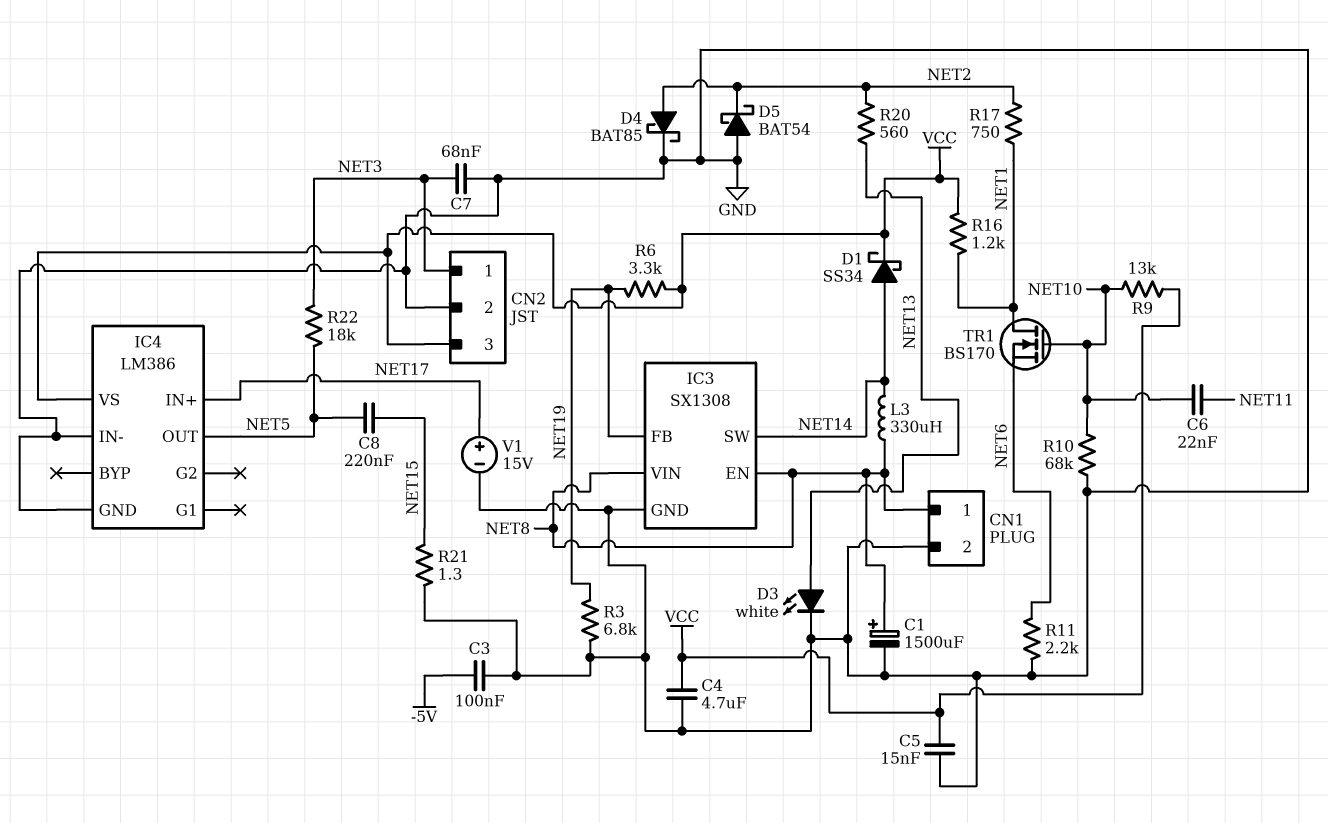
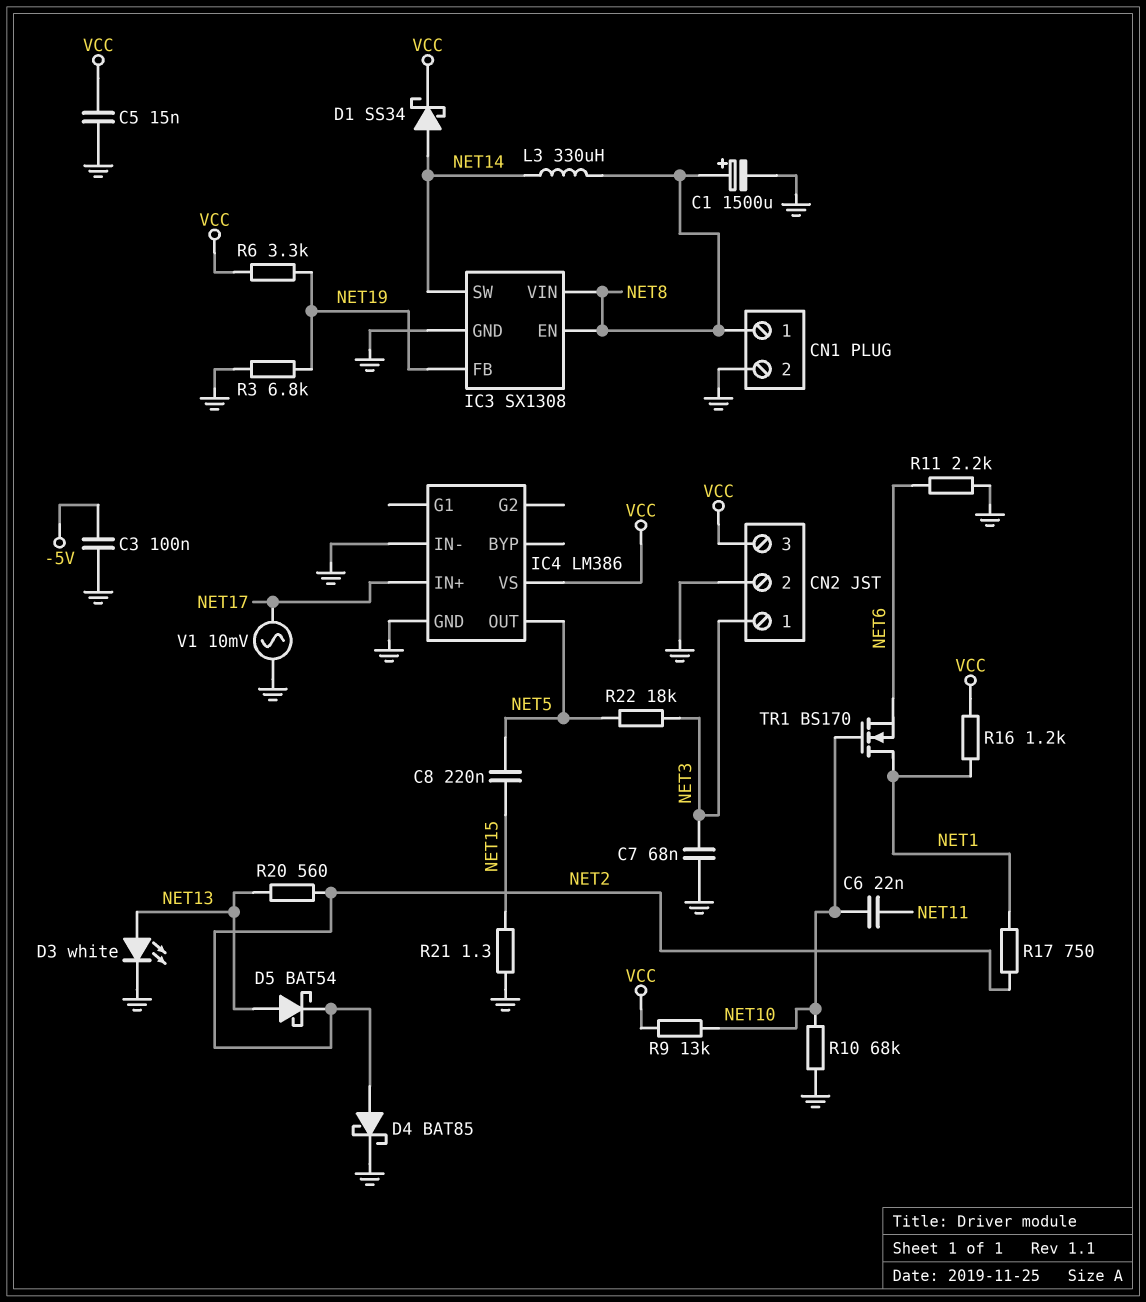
C4: 4.7uF (GND, VCC) -> none
D5: schottky BAT54 (A GND, K NET2) -> schottky BAT54 (A NET13, K NET2)
V1: 15V (plus NET17, minus GND) -> AC 10mV (GND, NET17)

